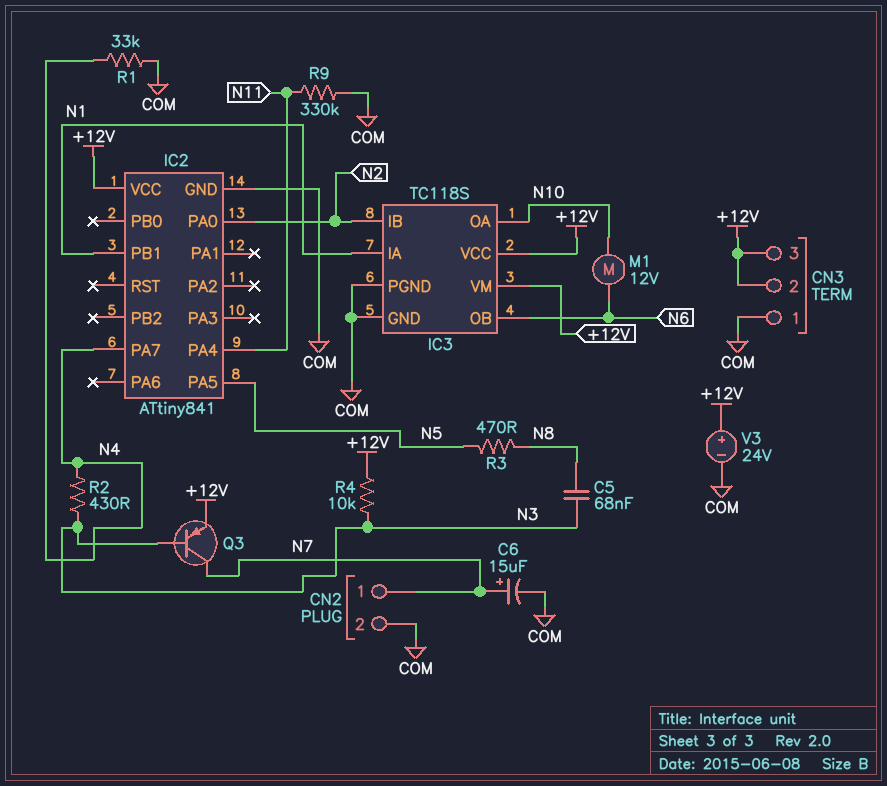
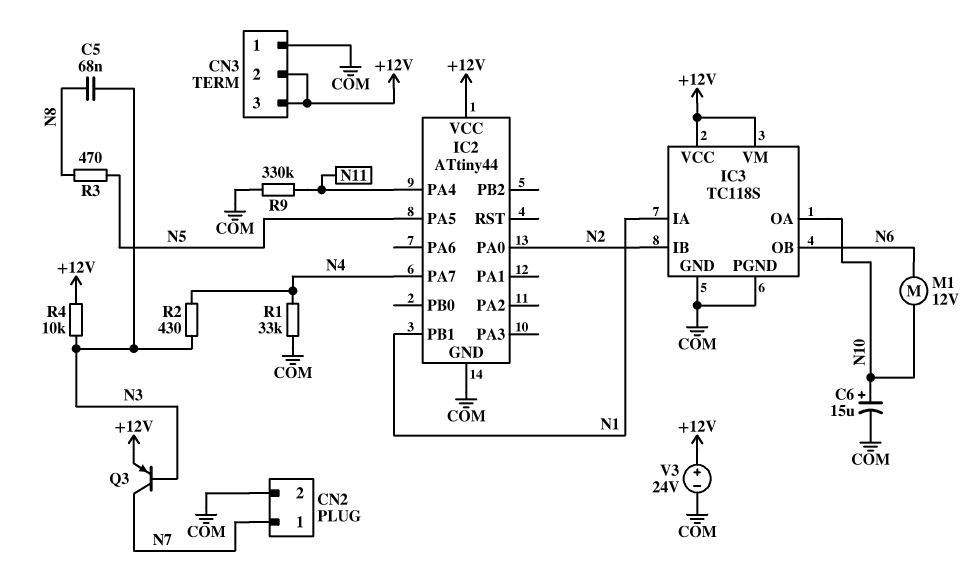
C6: 15uF (plus N7, minus COM) -> 15uF (plus N10, minus COM)
IC2: ATtiny841 -> ATtiny44

